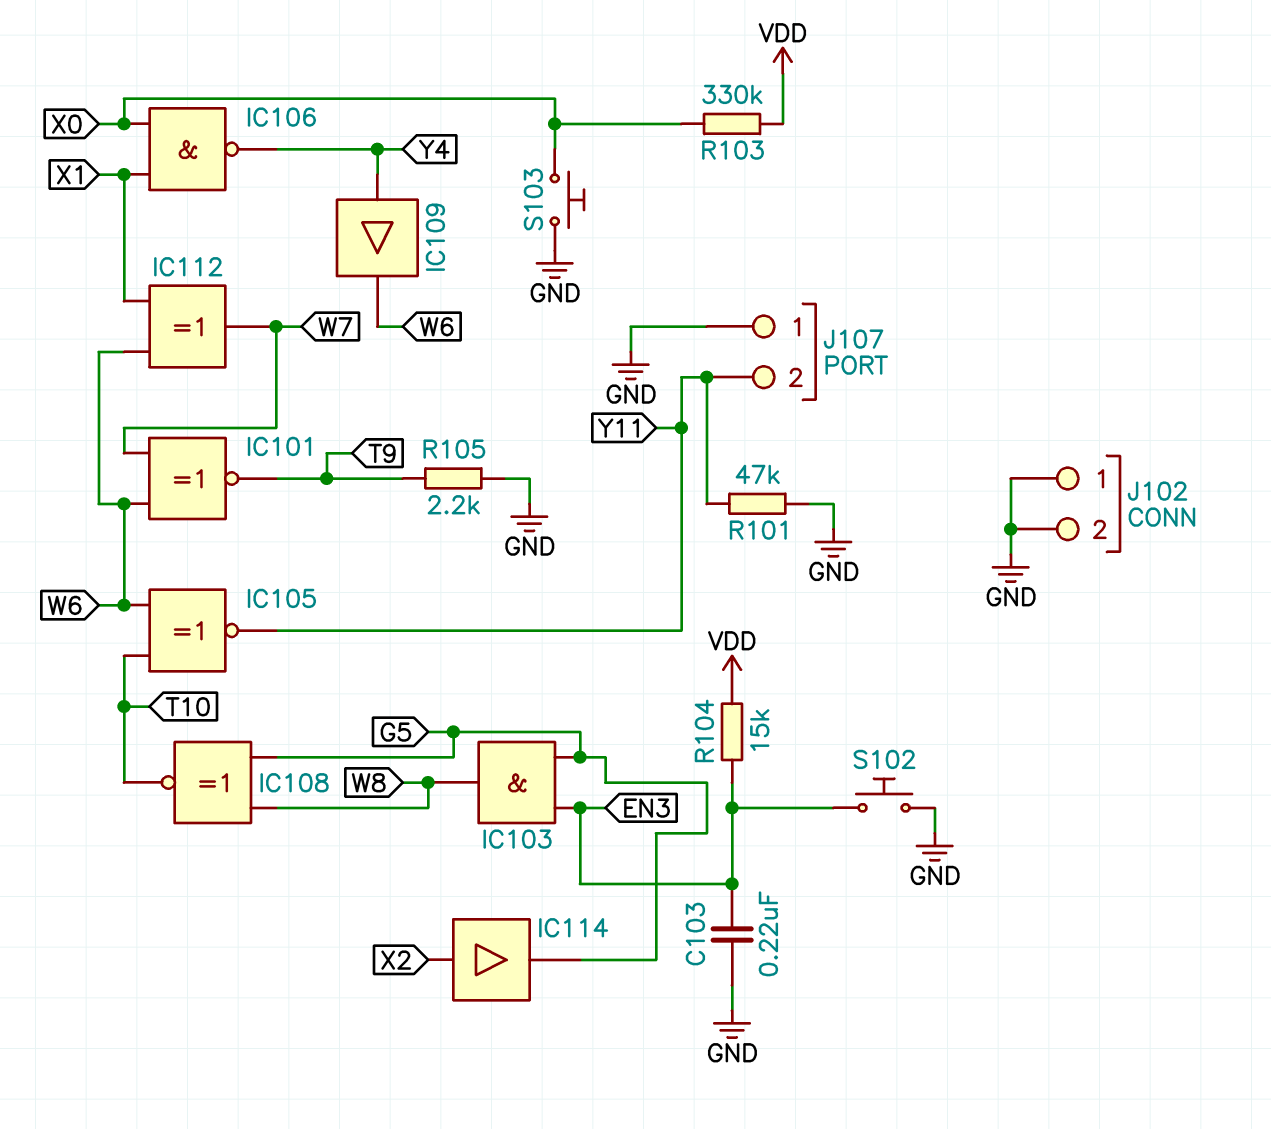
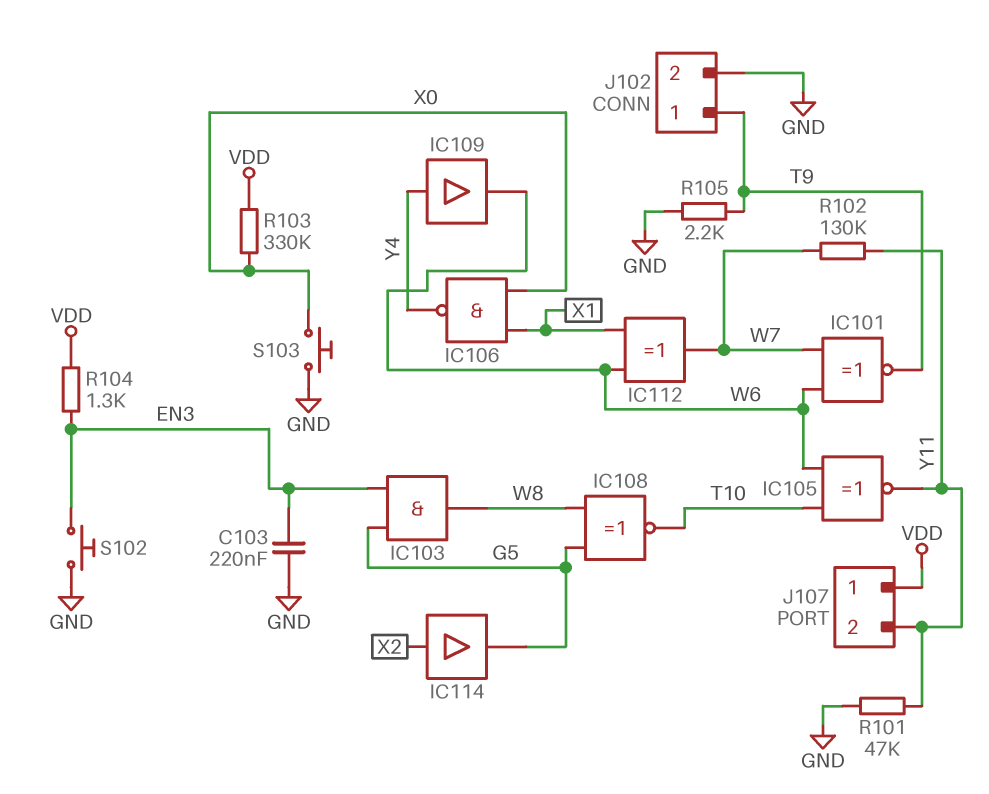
J102 pin 1: GND -> T9
J107 pin 1: GND -> VDD
R102: none -> 130k (W7, Y11)
R104: 15k (EN3, VDD) -> 1.3k (EN3, VDD)

